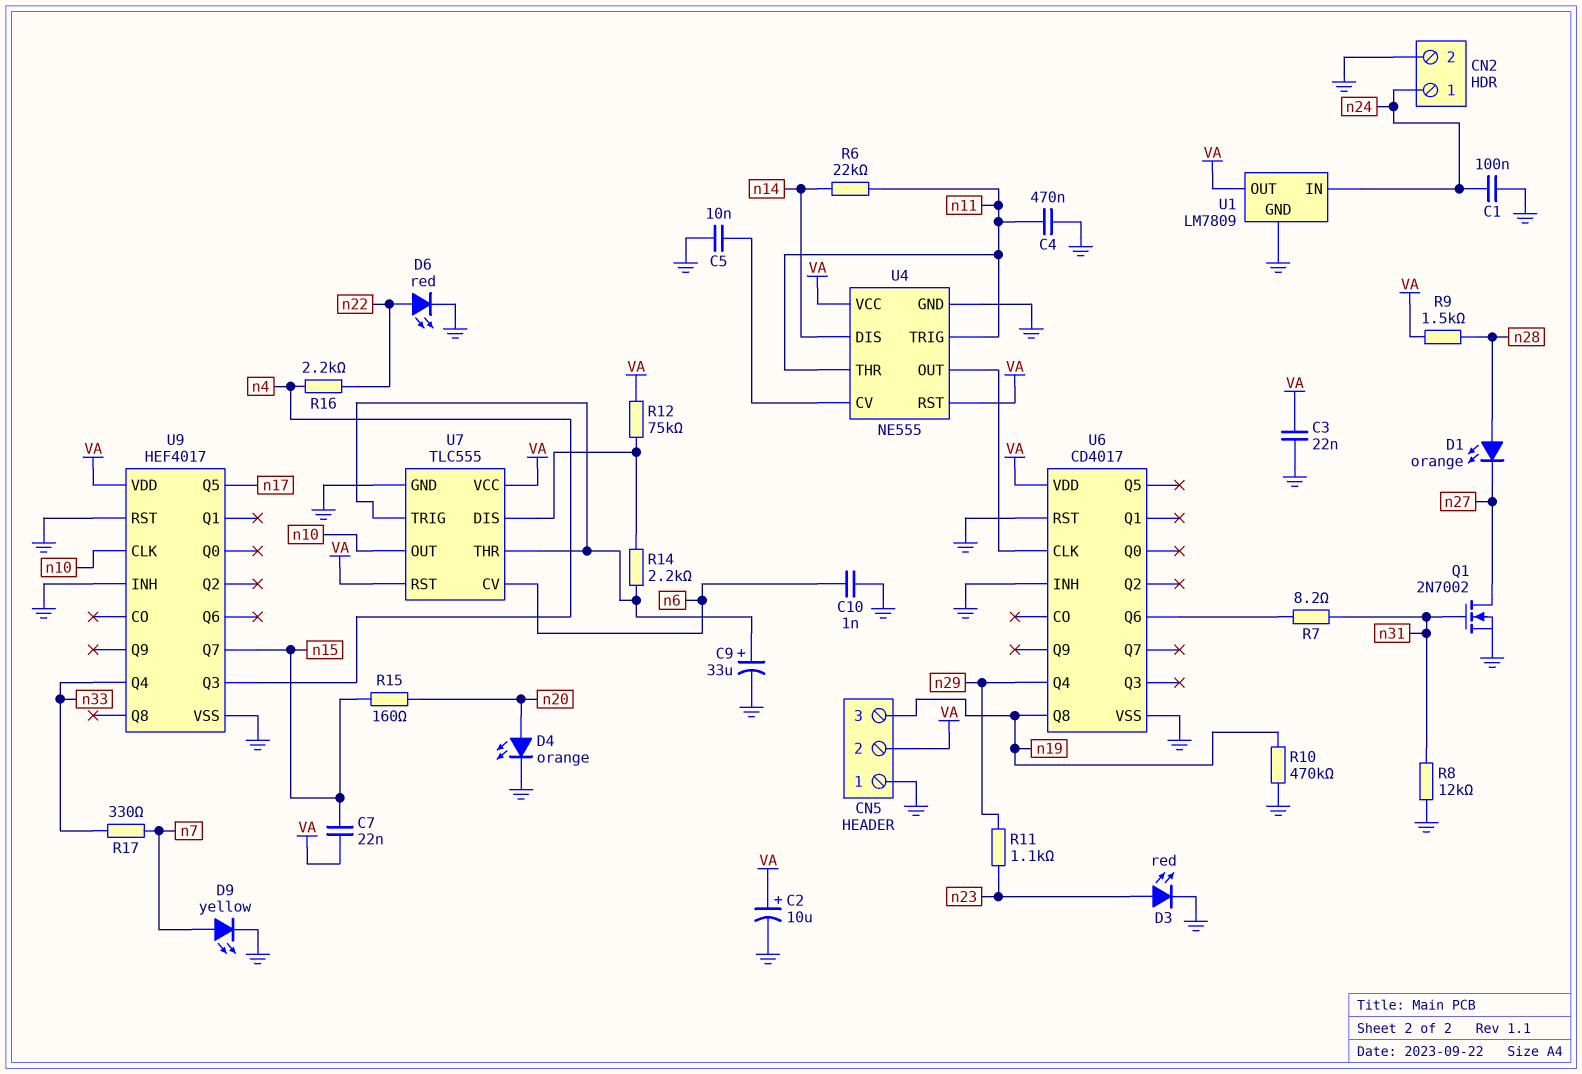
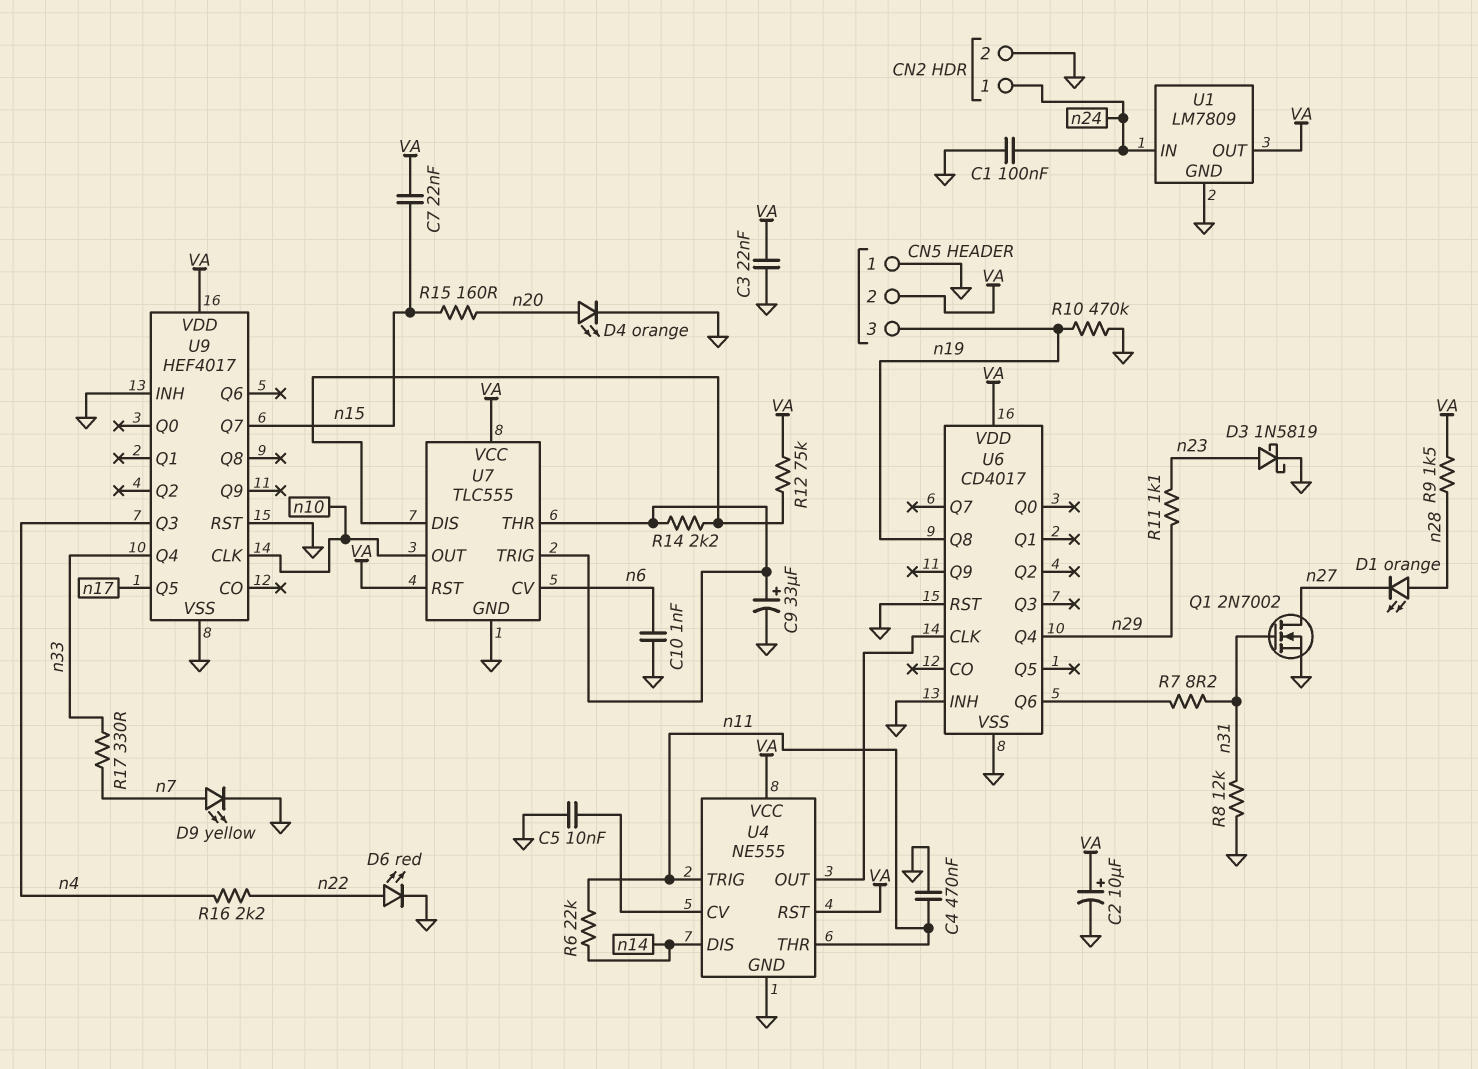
D3: LED red (A n23, K GND) -> schottky 1N5819 (A n23, K GND)

